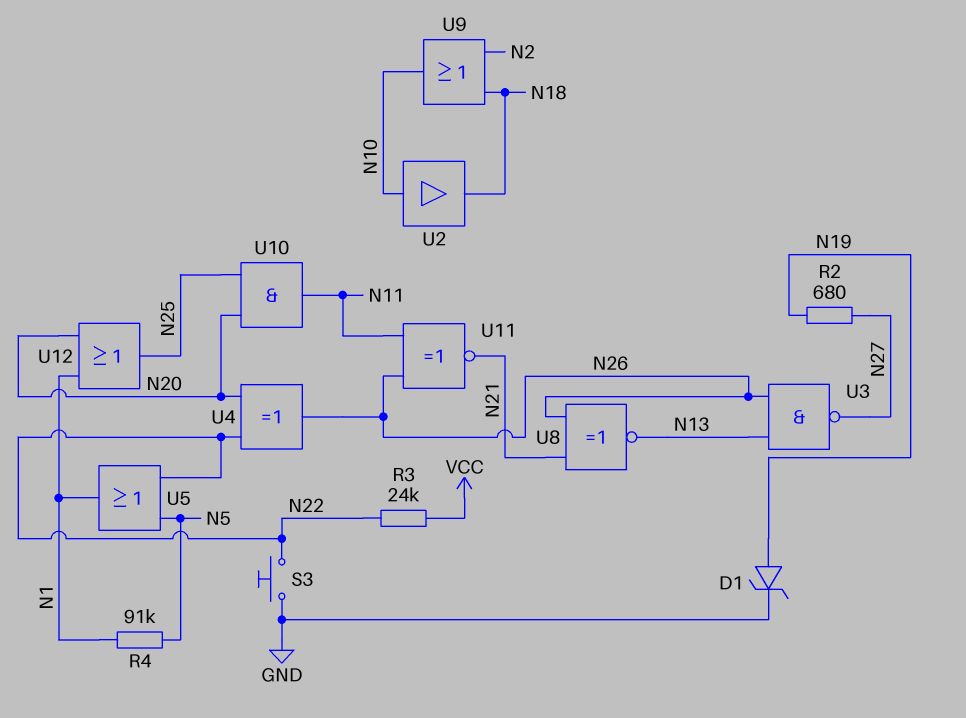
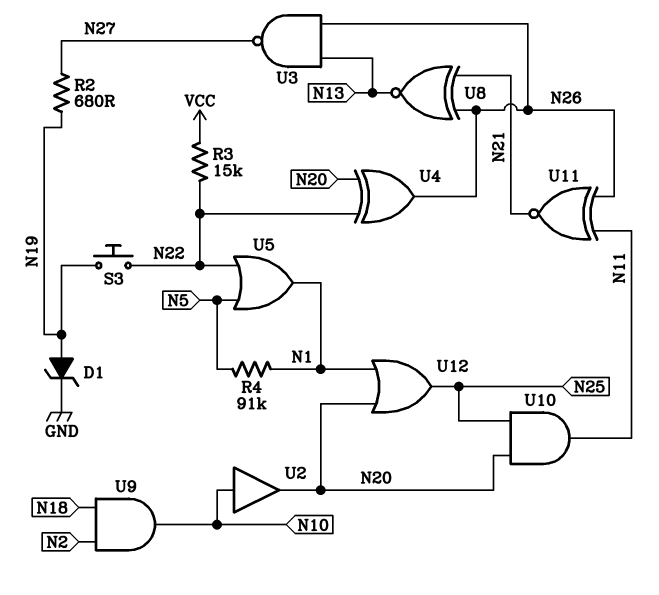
R3: 24k (N22, VCC) -> 15k (N22, VCC)
S3: button (GND, N22) -> button (N19, N22)
U2: buffer (in N10, out N18) -> buffer (in N10, out N20)
U9: OR (in N2, in N18, out N10) -> AND (in N2, in N18, out N10)

